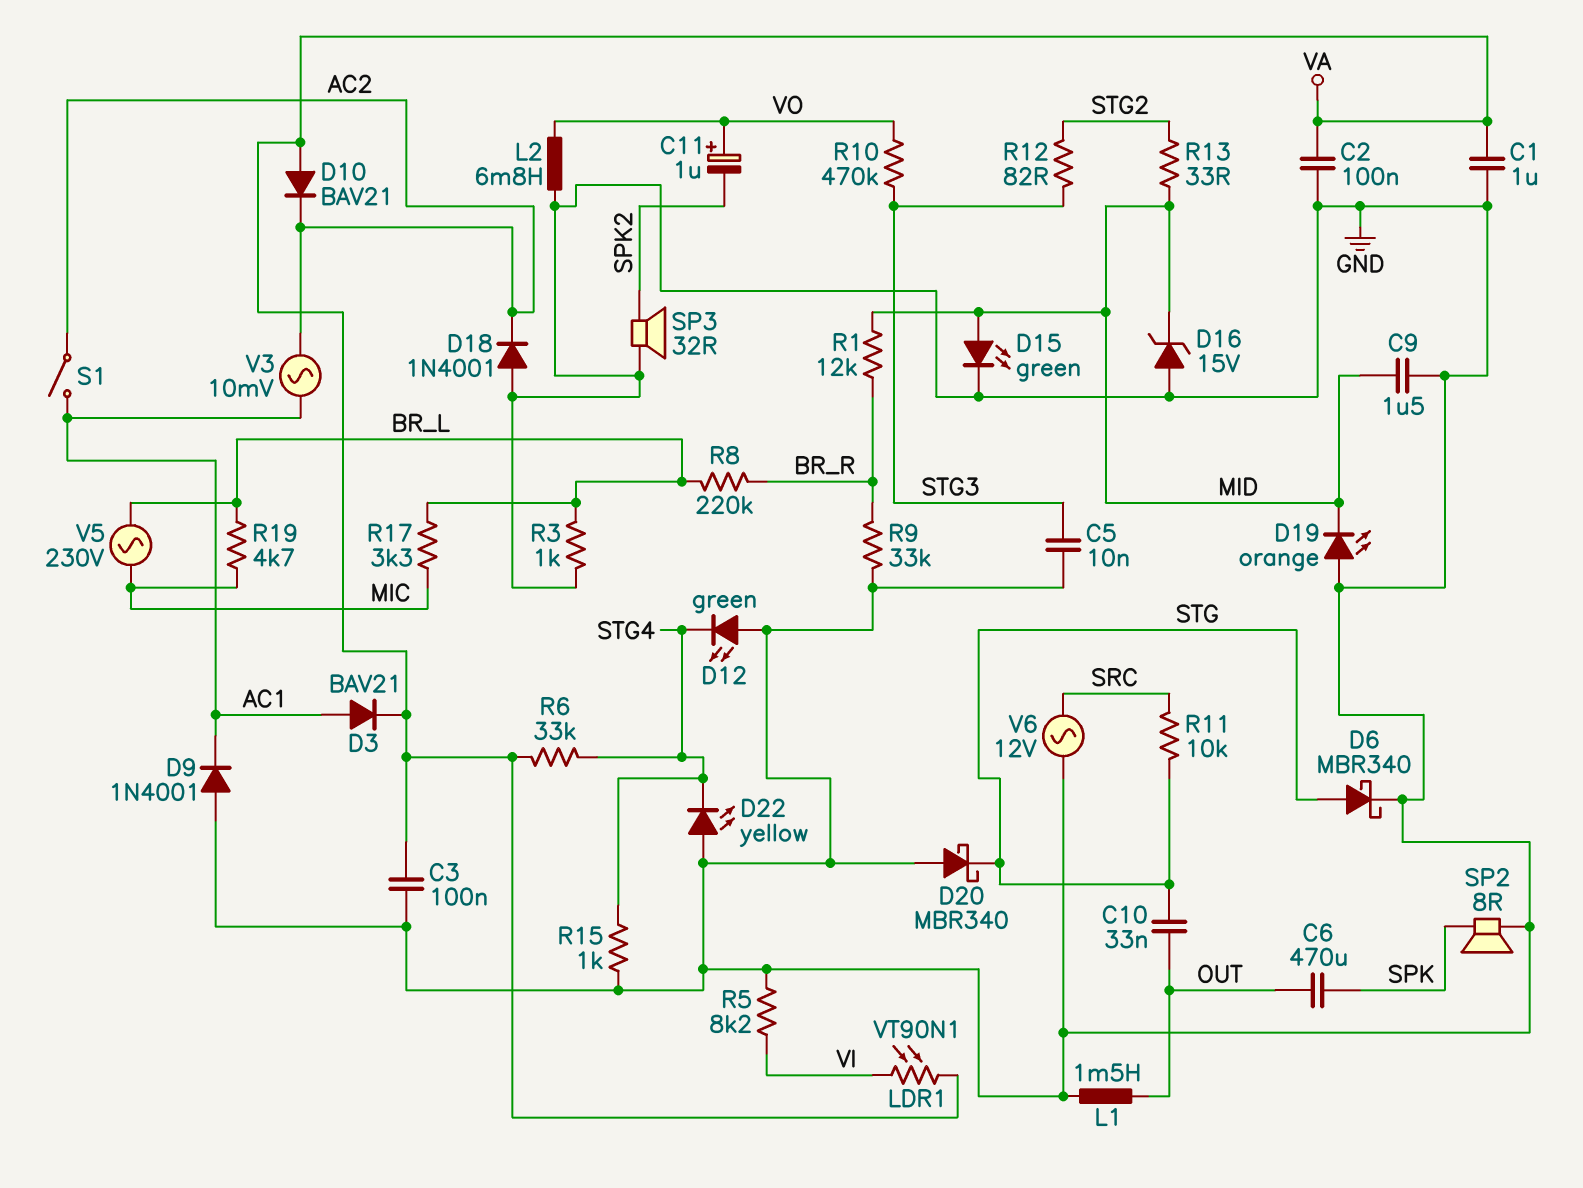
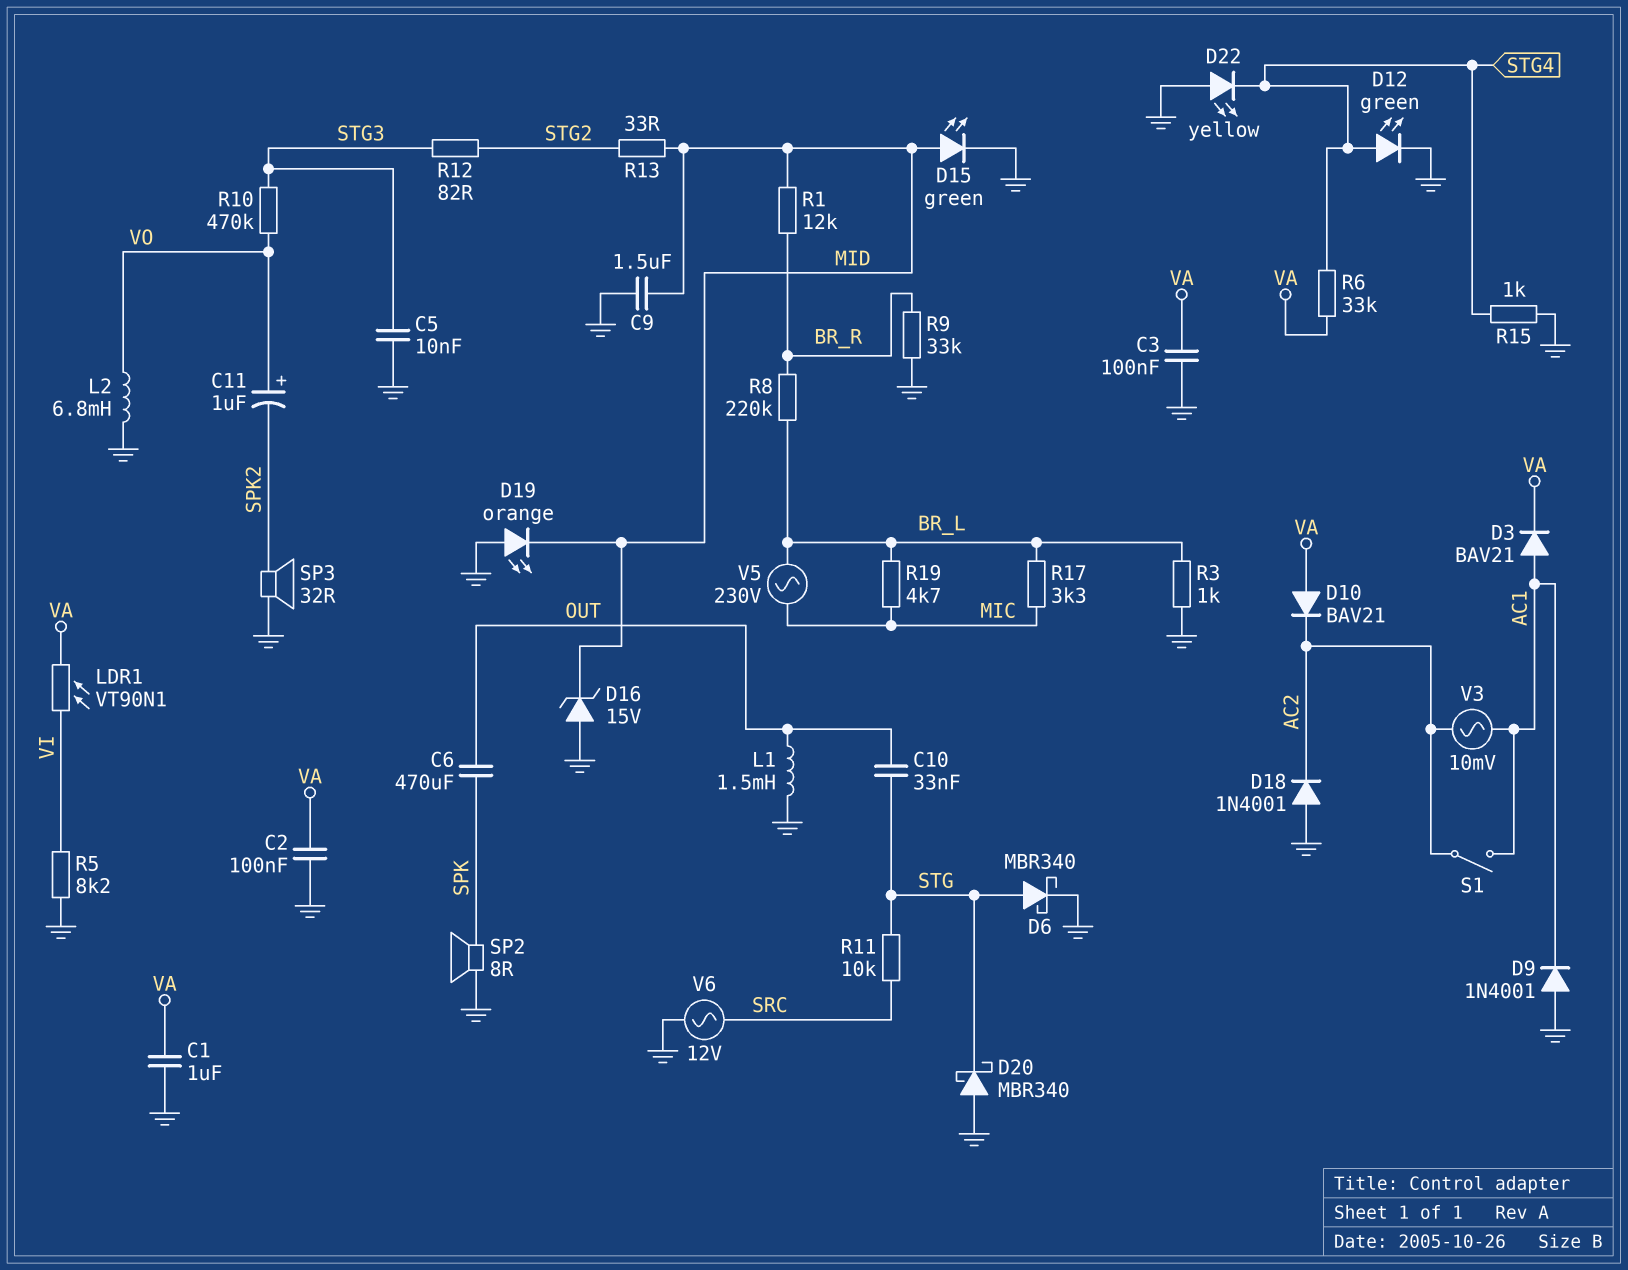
D12: LED green (A GND, K STG4) -> LED green (A STG4, K GND)

